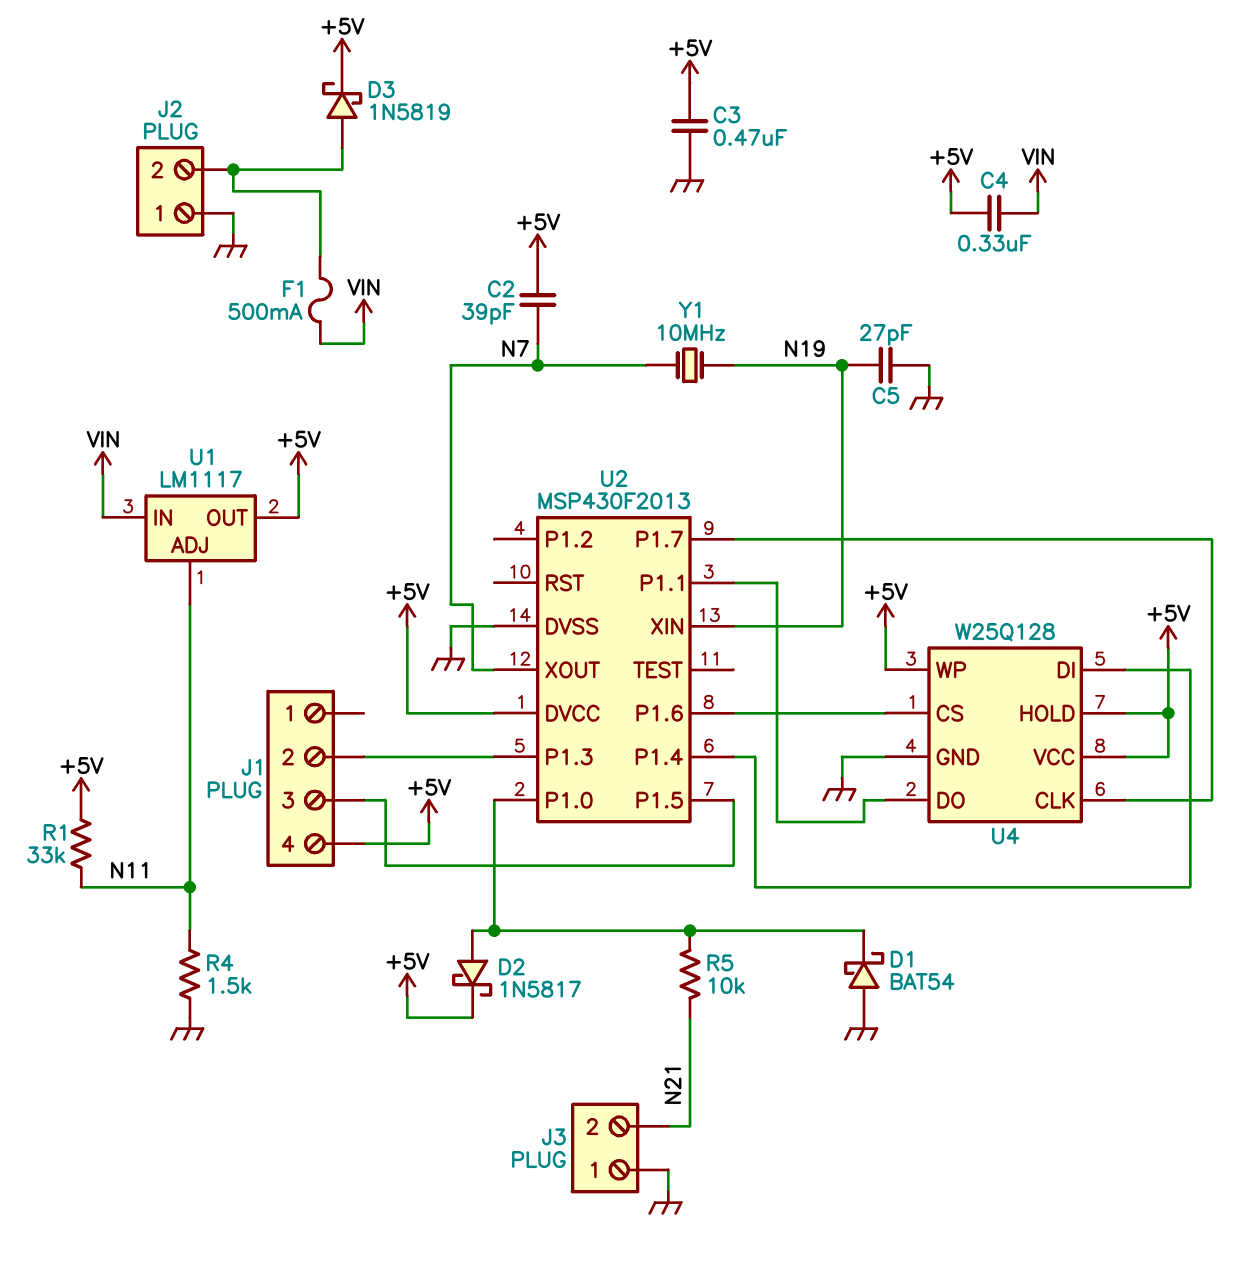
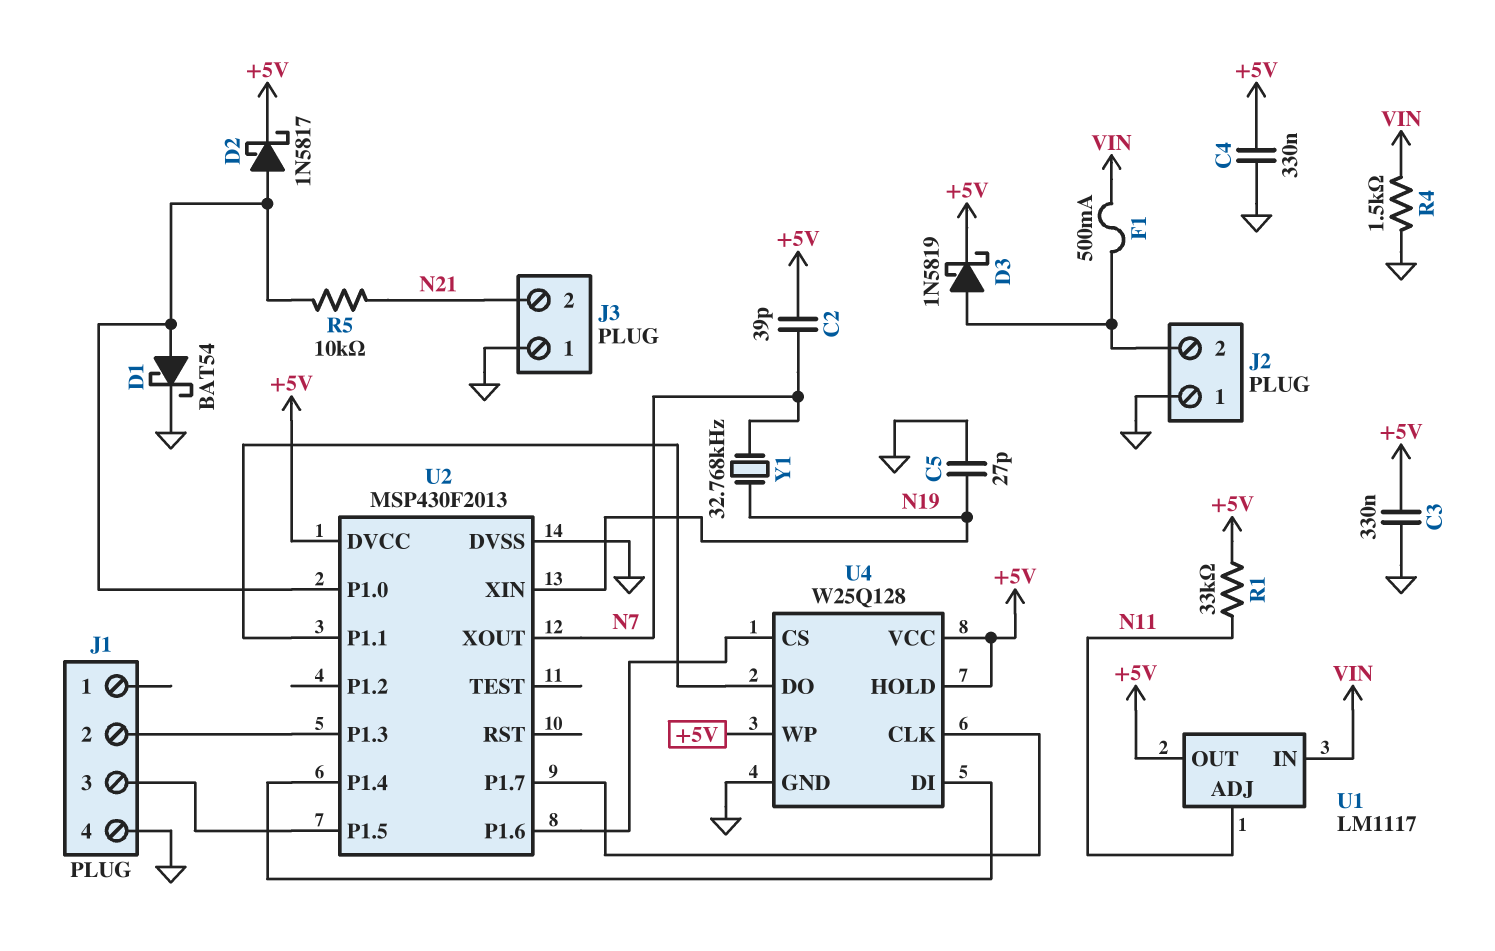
C3: 470nF (+5V, GND) -> 330nF (+5V, GND)
C4: 330nF (+5V, VIN) -> 330nF (+5V, GND)
D1: schottky BAT54 (A GND, K U2/P1.0) -> schottky BAT54 (A U2/P1.0, K GND)
J1 pin 4: +5V -> GND
R4: 1.5k (GND, N11) -> 1.5k (GND, VIN)
Y1: 10MHz (N7, N19) -> 32.768kHz (N7, N19)

